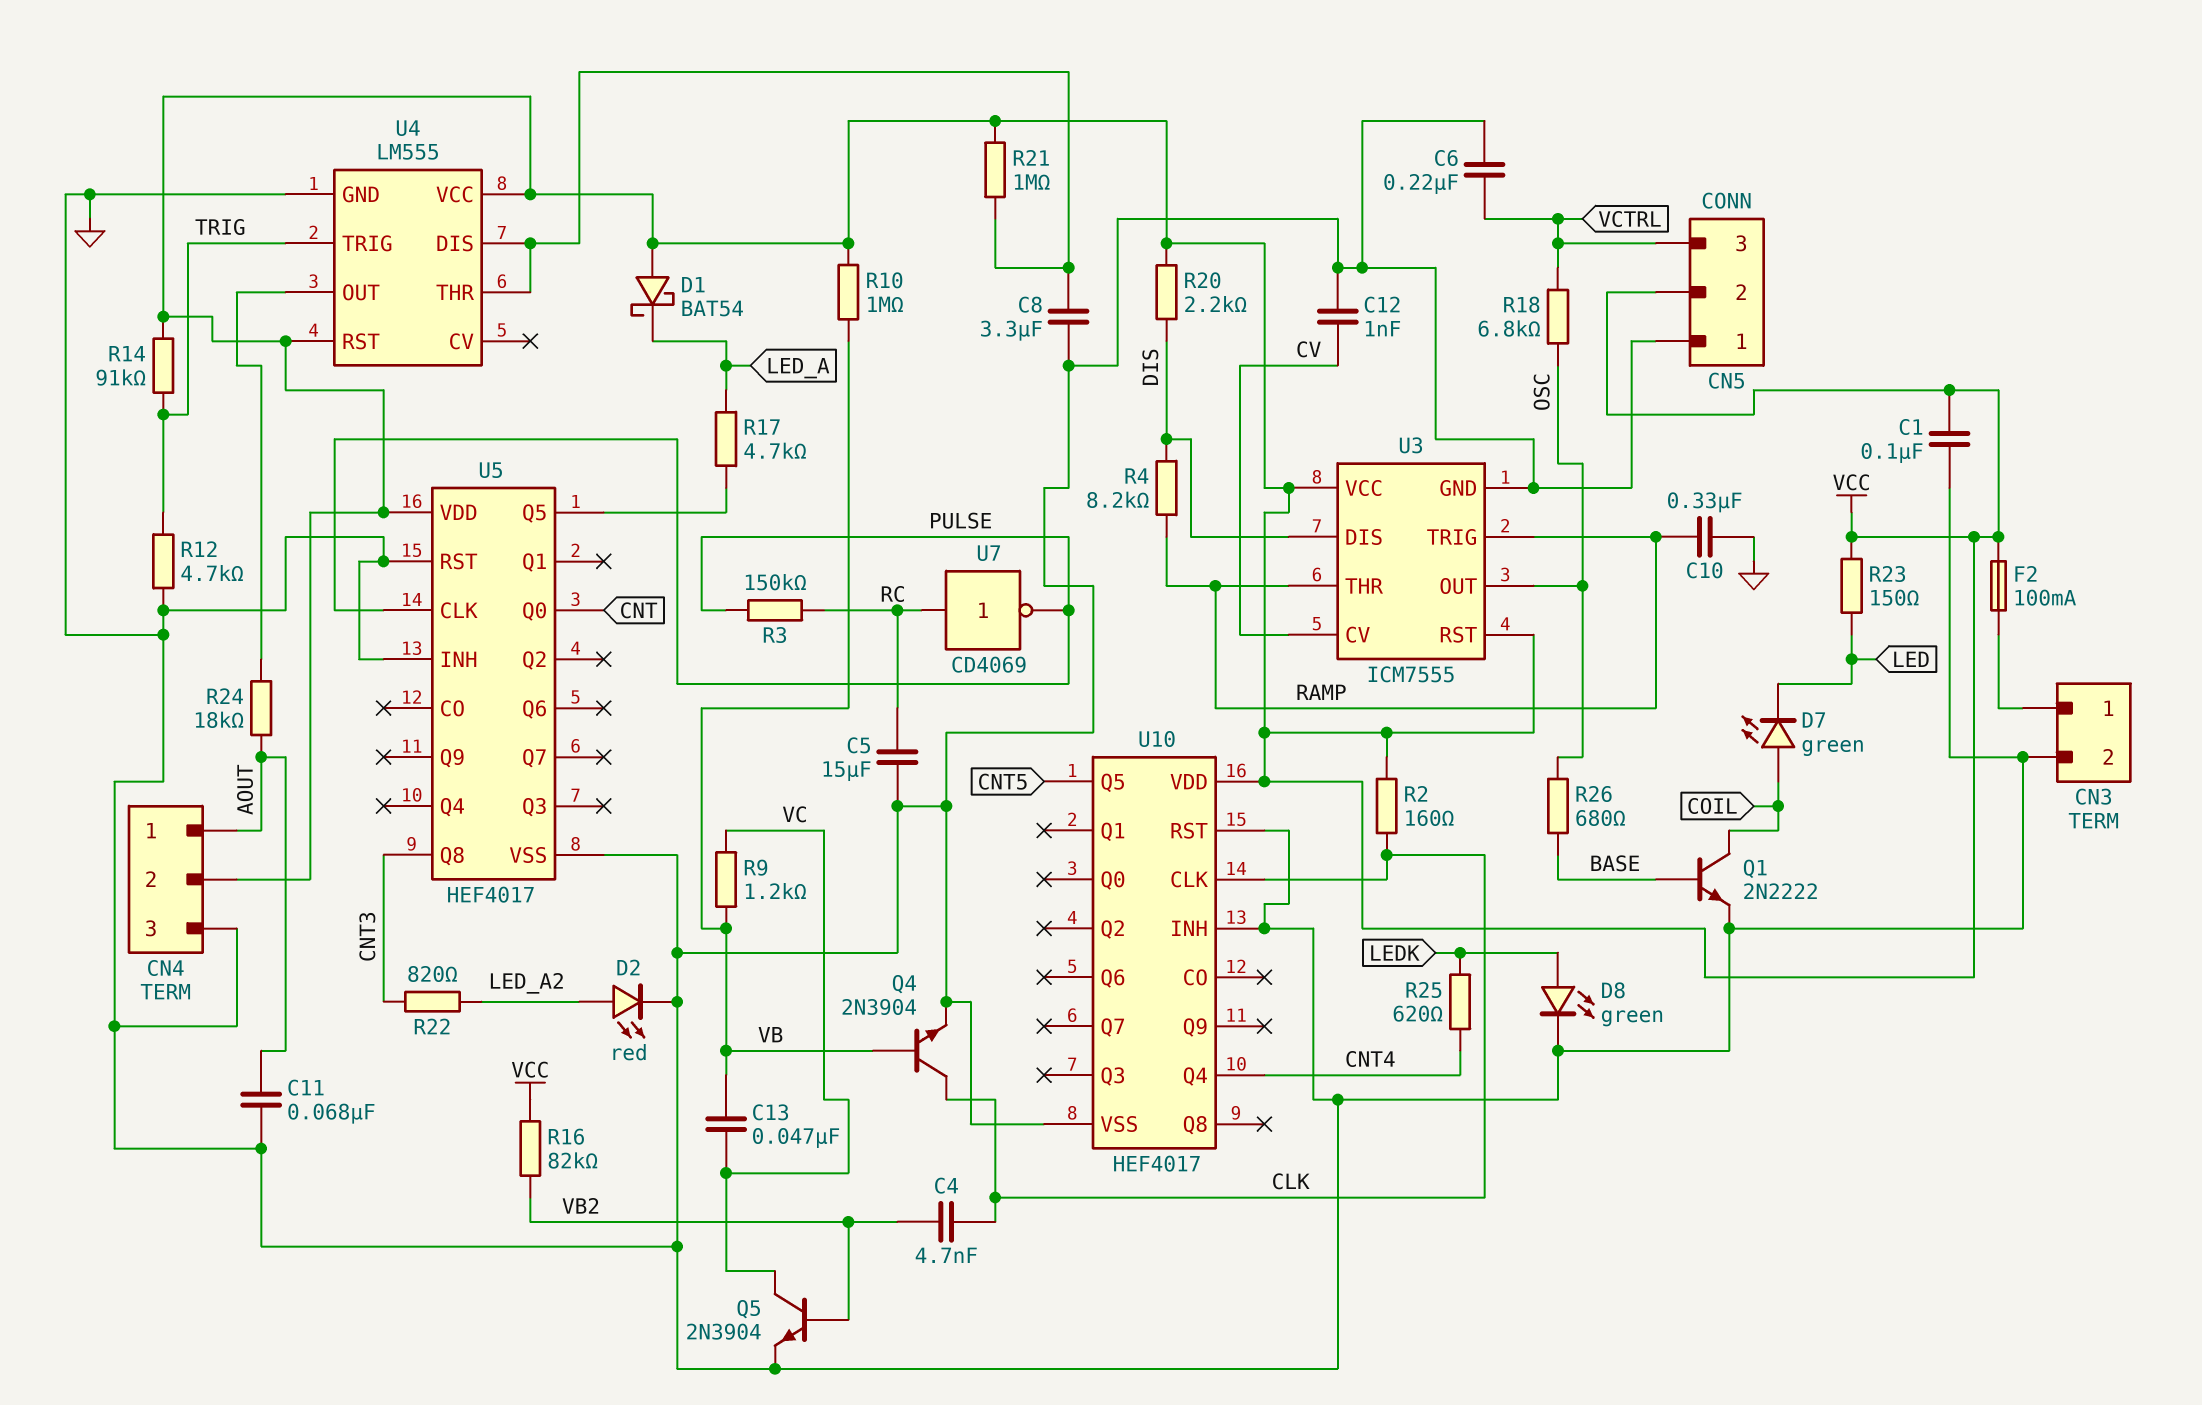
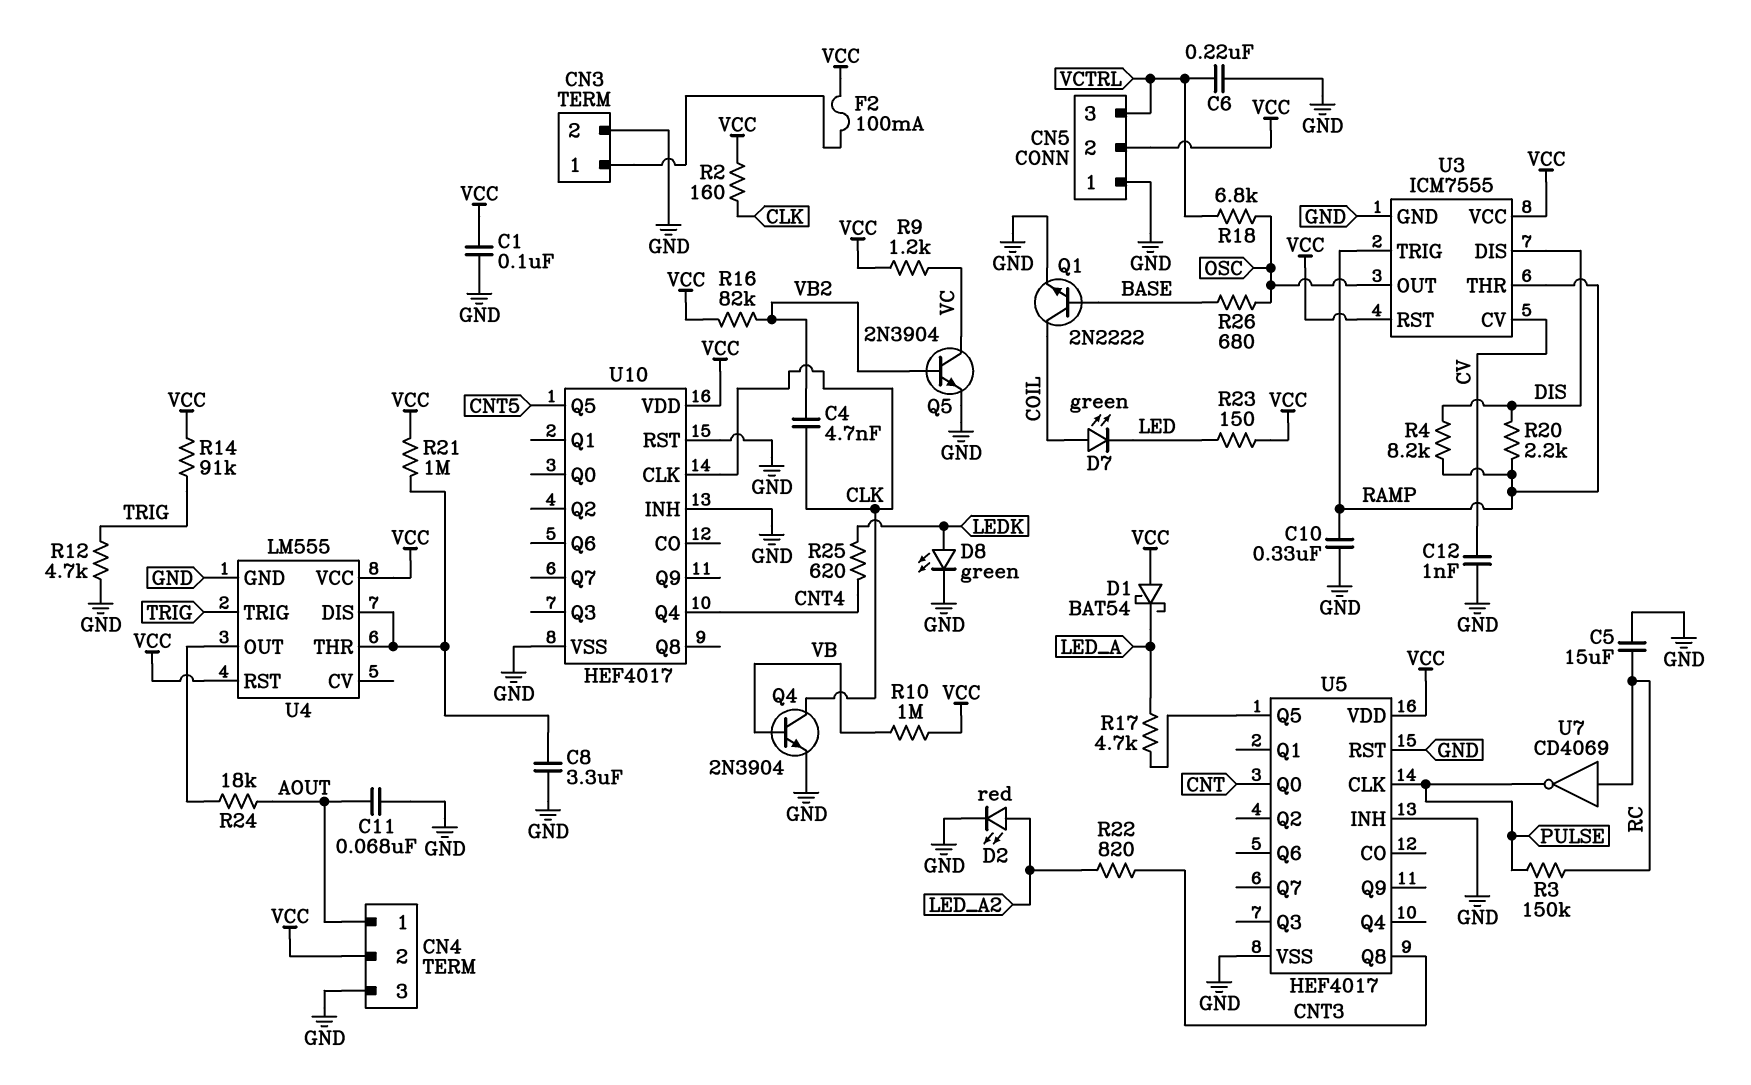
C13: 47nF (VB, VC) -> none
R9: 1.2k (VB, VC) -> 1.2k (VC, VCC)
R20: 2.2k (DIS, VCC) -> 2.2k (DIS, RAMP)

